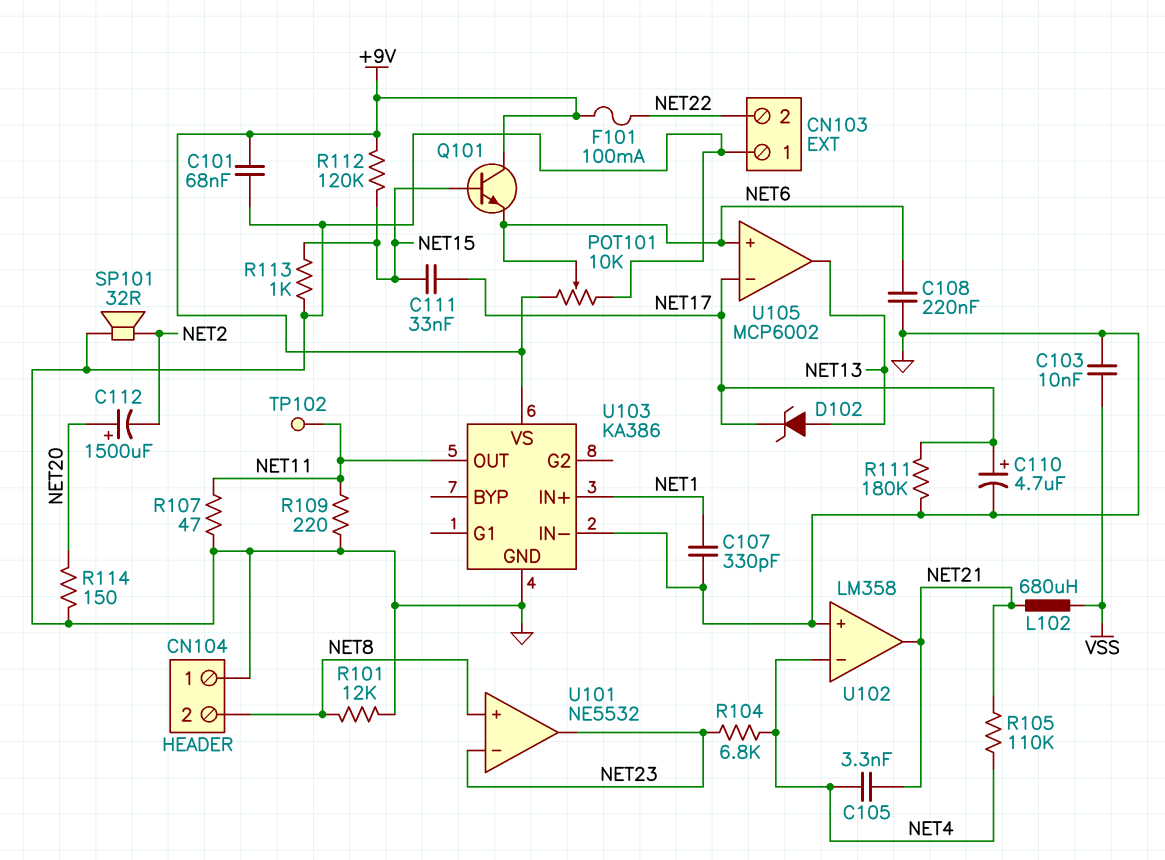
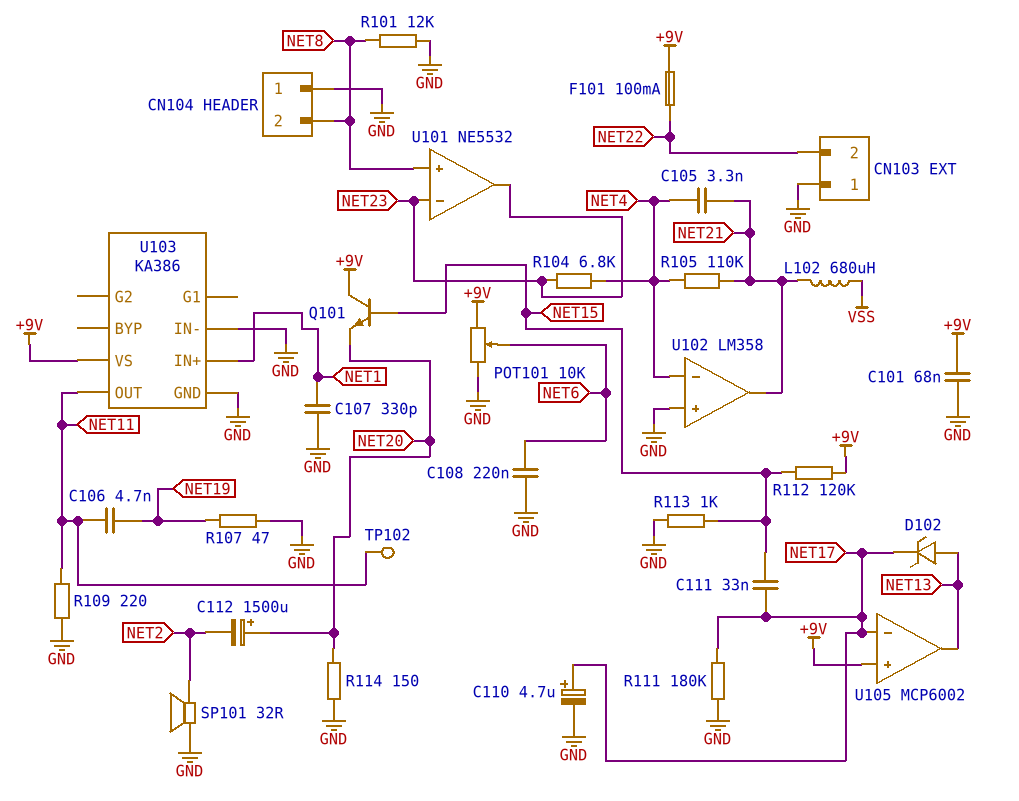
C103: 10nF (GND, VSS) -> none
C106: none -> 4.7nF (NET11, NET19)
Q101: NPN (B NET15, C +9V, E NET6) -> NPN (B NET15, C +9V, E NET20)
R107: 47 (GND, NET11) -> 47 (GND, NET19)
U105 pin in+: NET6 -> +9V

